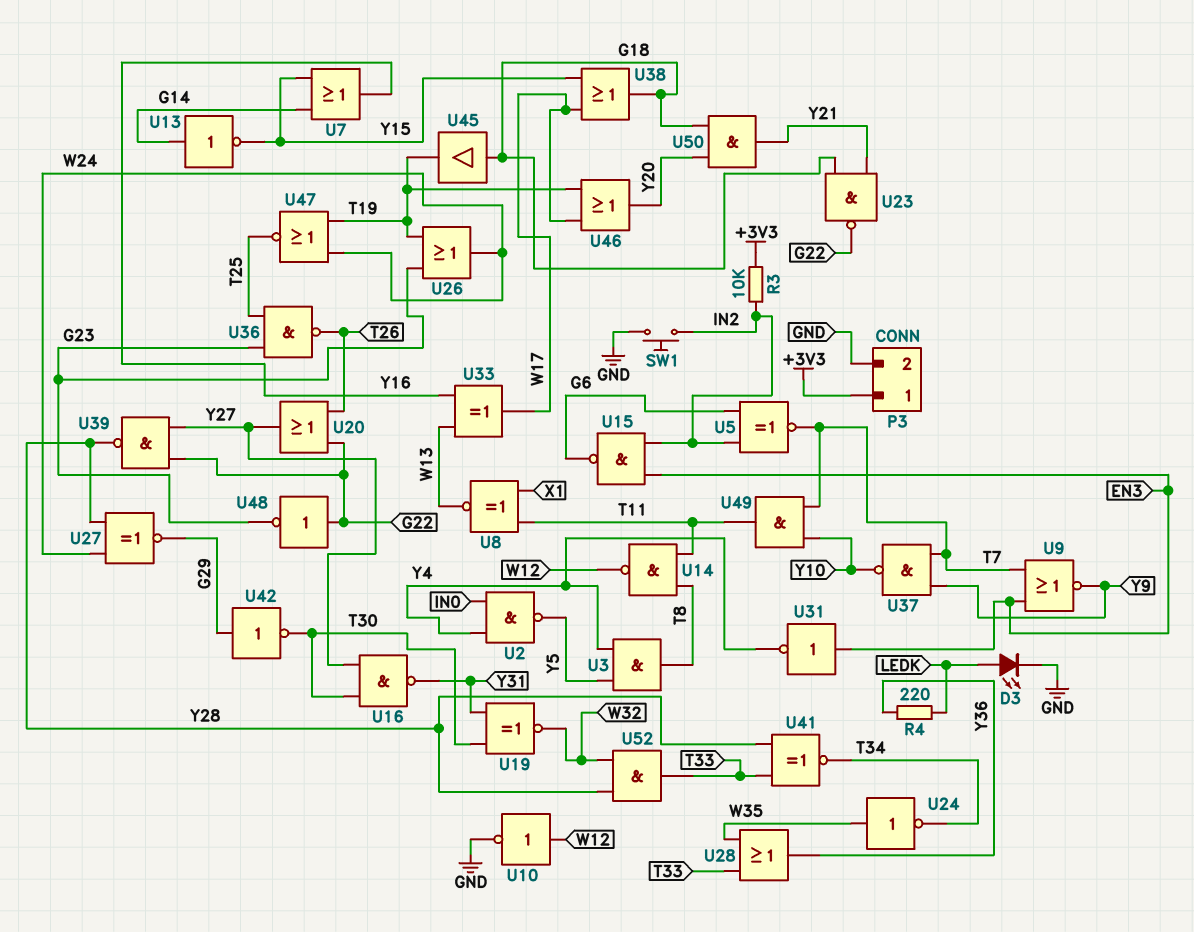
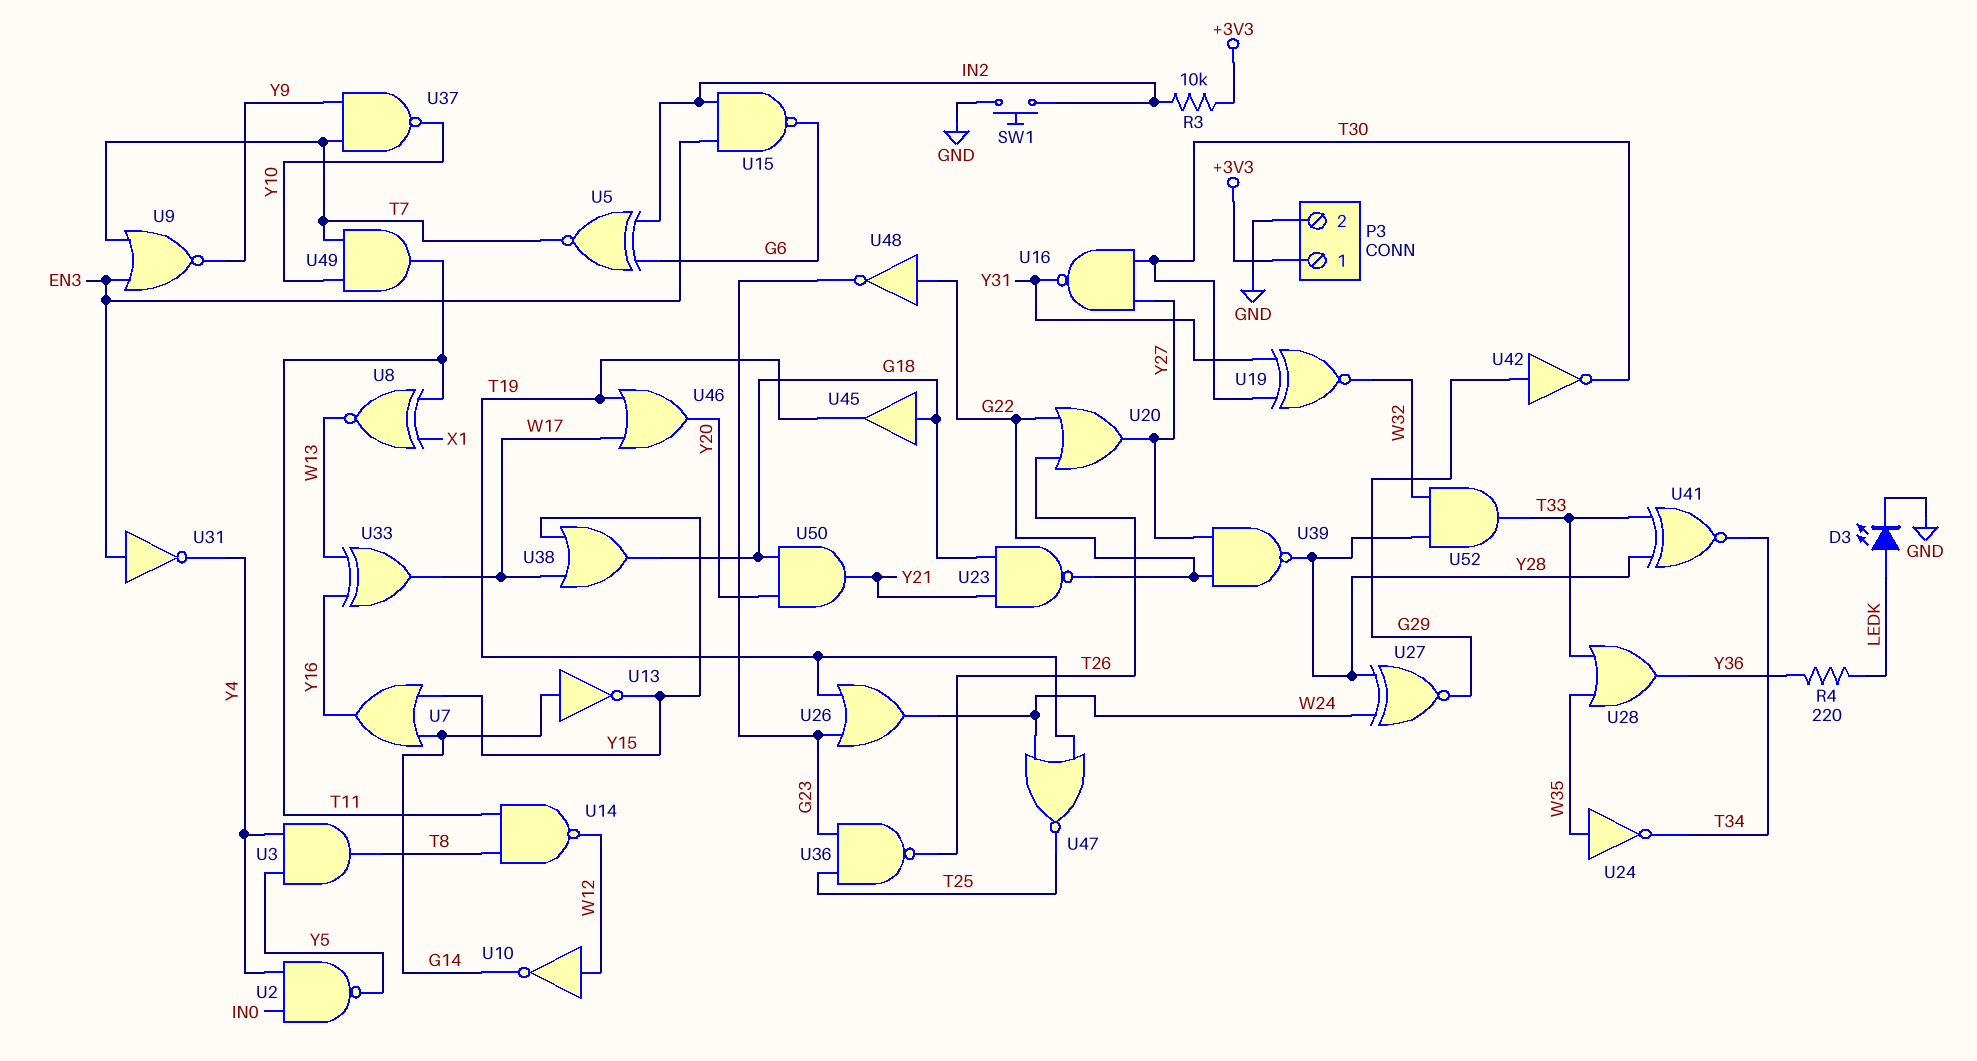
U10: NOT (in W12, out GND) -> NOT (in W12, out G14)

